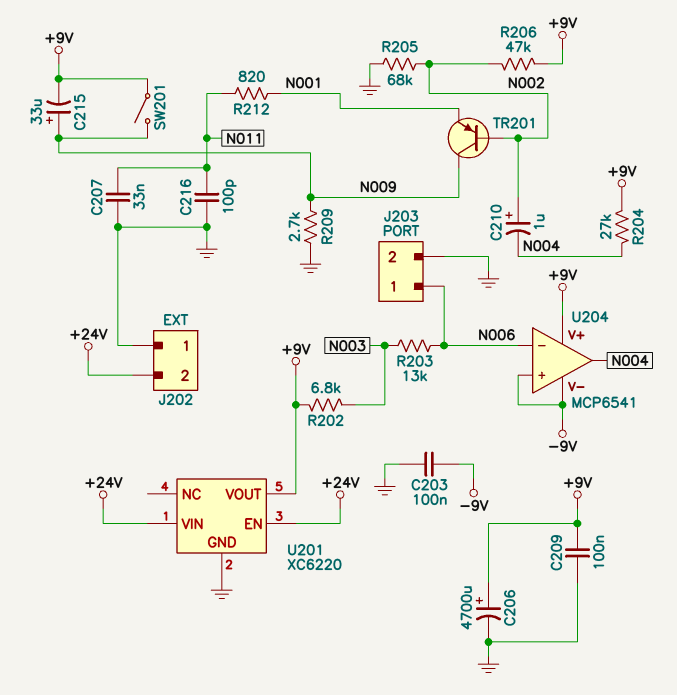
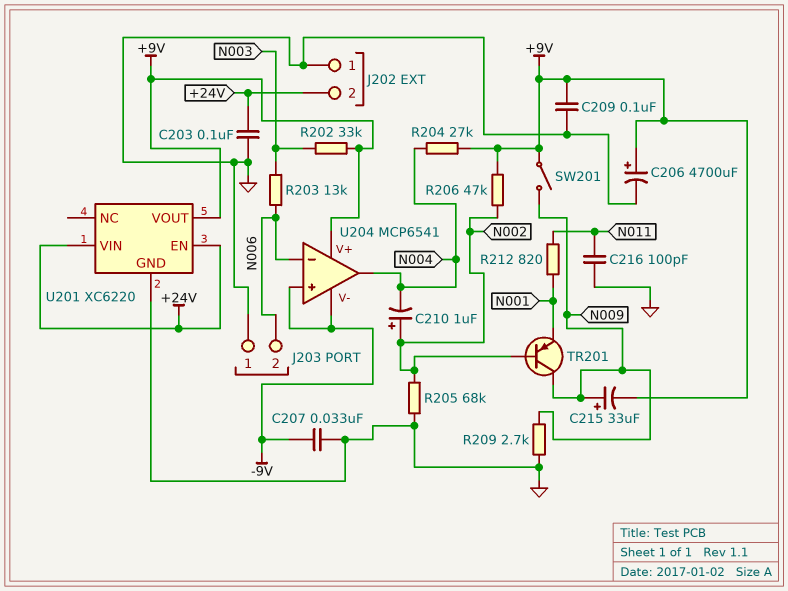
C203: 100nF (-9V, GND) -> 100nF (+24V, GND)
C207: 33nF (GND, N011) -> 33nF (-9V, GND)
J203 pin 1: N006 -> GND
J203 pin 2: GND -> N006
R202: 6.8k (+9V, N003) -> 33k (+9V, N003)

